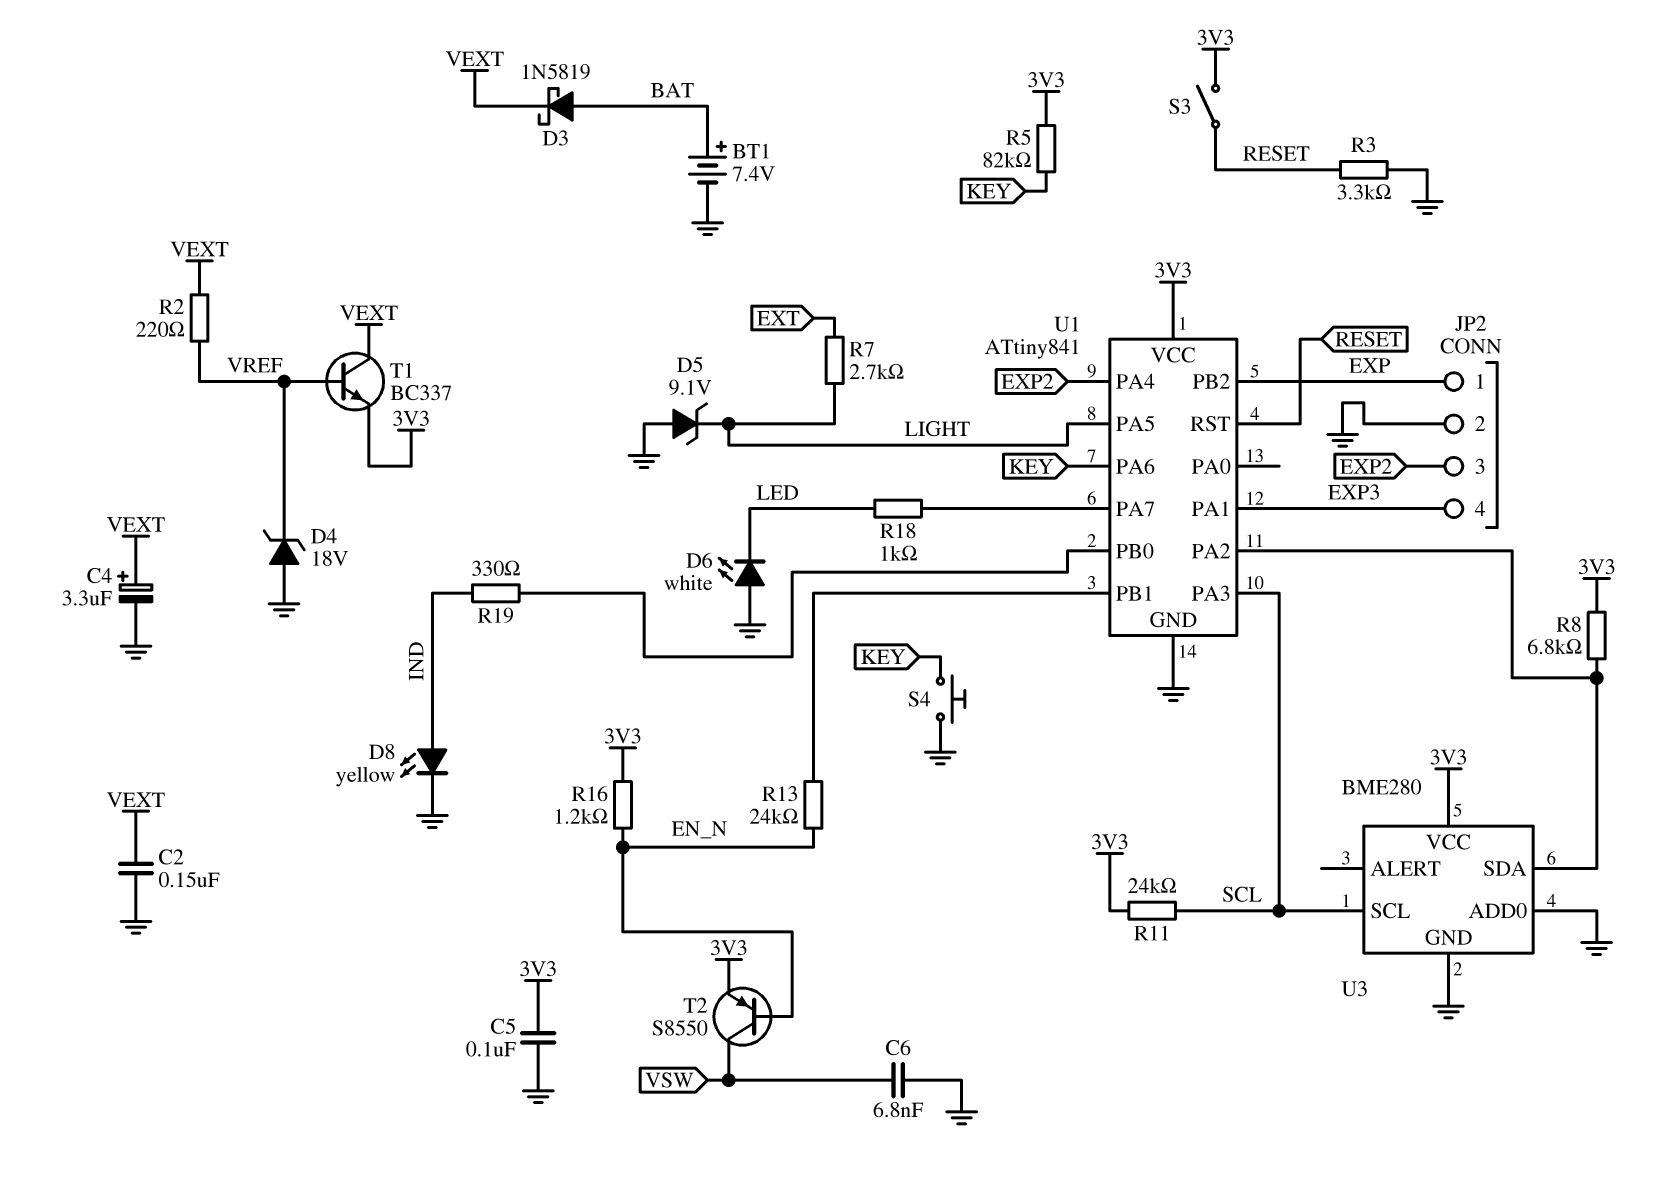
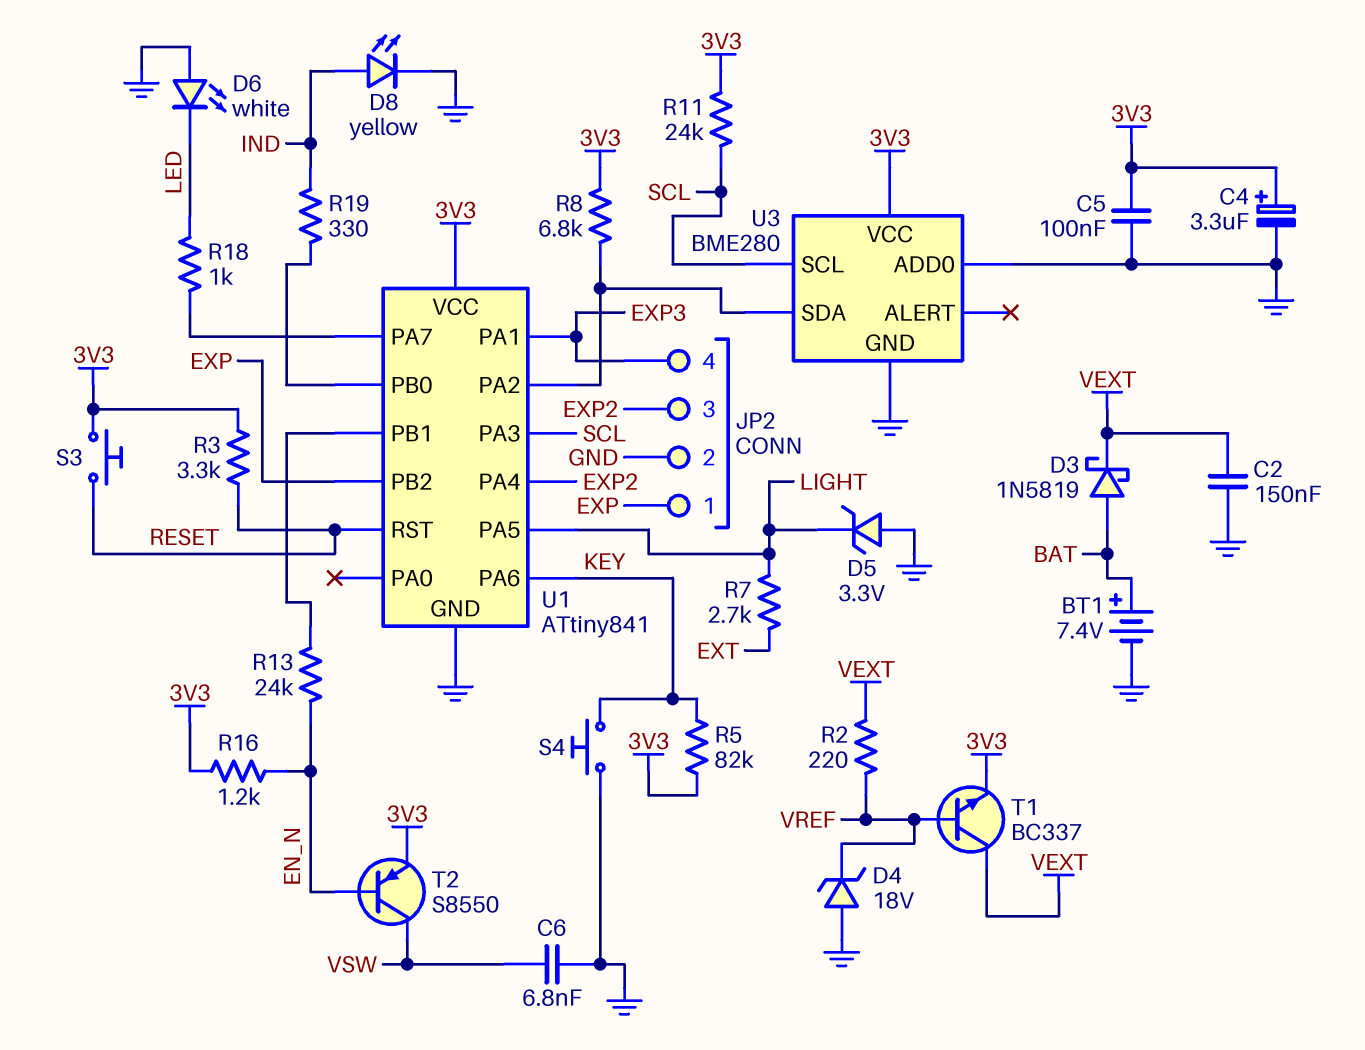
C4: 3.3uF (plus VEXT, minus GND) -> 3.3uF (plus 3V3, minus GND)
D5: zener 9.1V (A GND, K LIGHT) -> zener 3.3V (A GND, K LIGHT)
R3: 3.3k (GND, RESET) -> 3.3k (3V3, RESET)
S3: switch (3V3, RESET) -> button (3V3, RESET)

